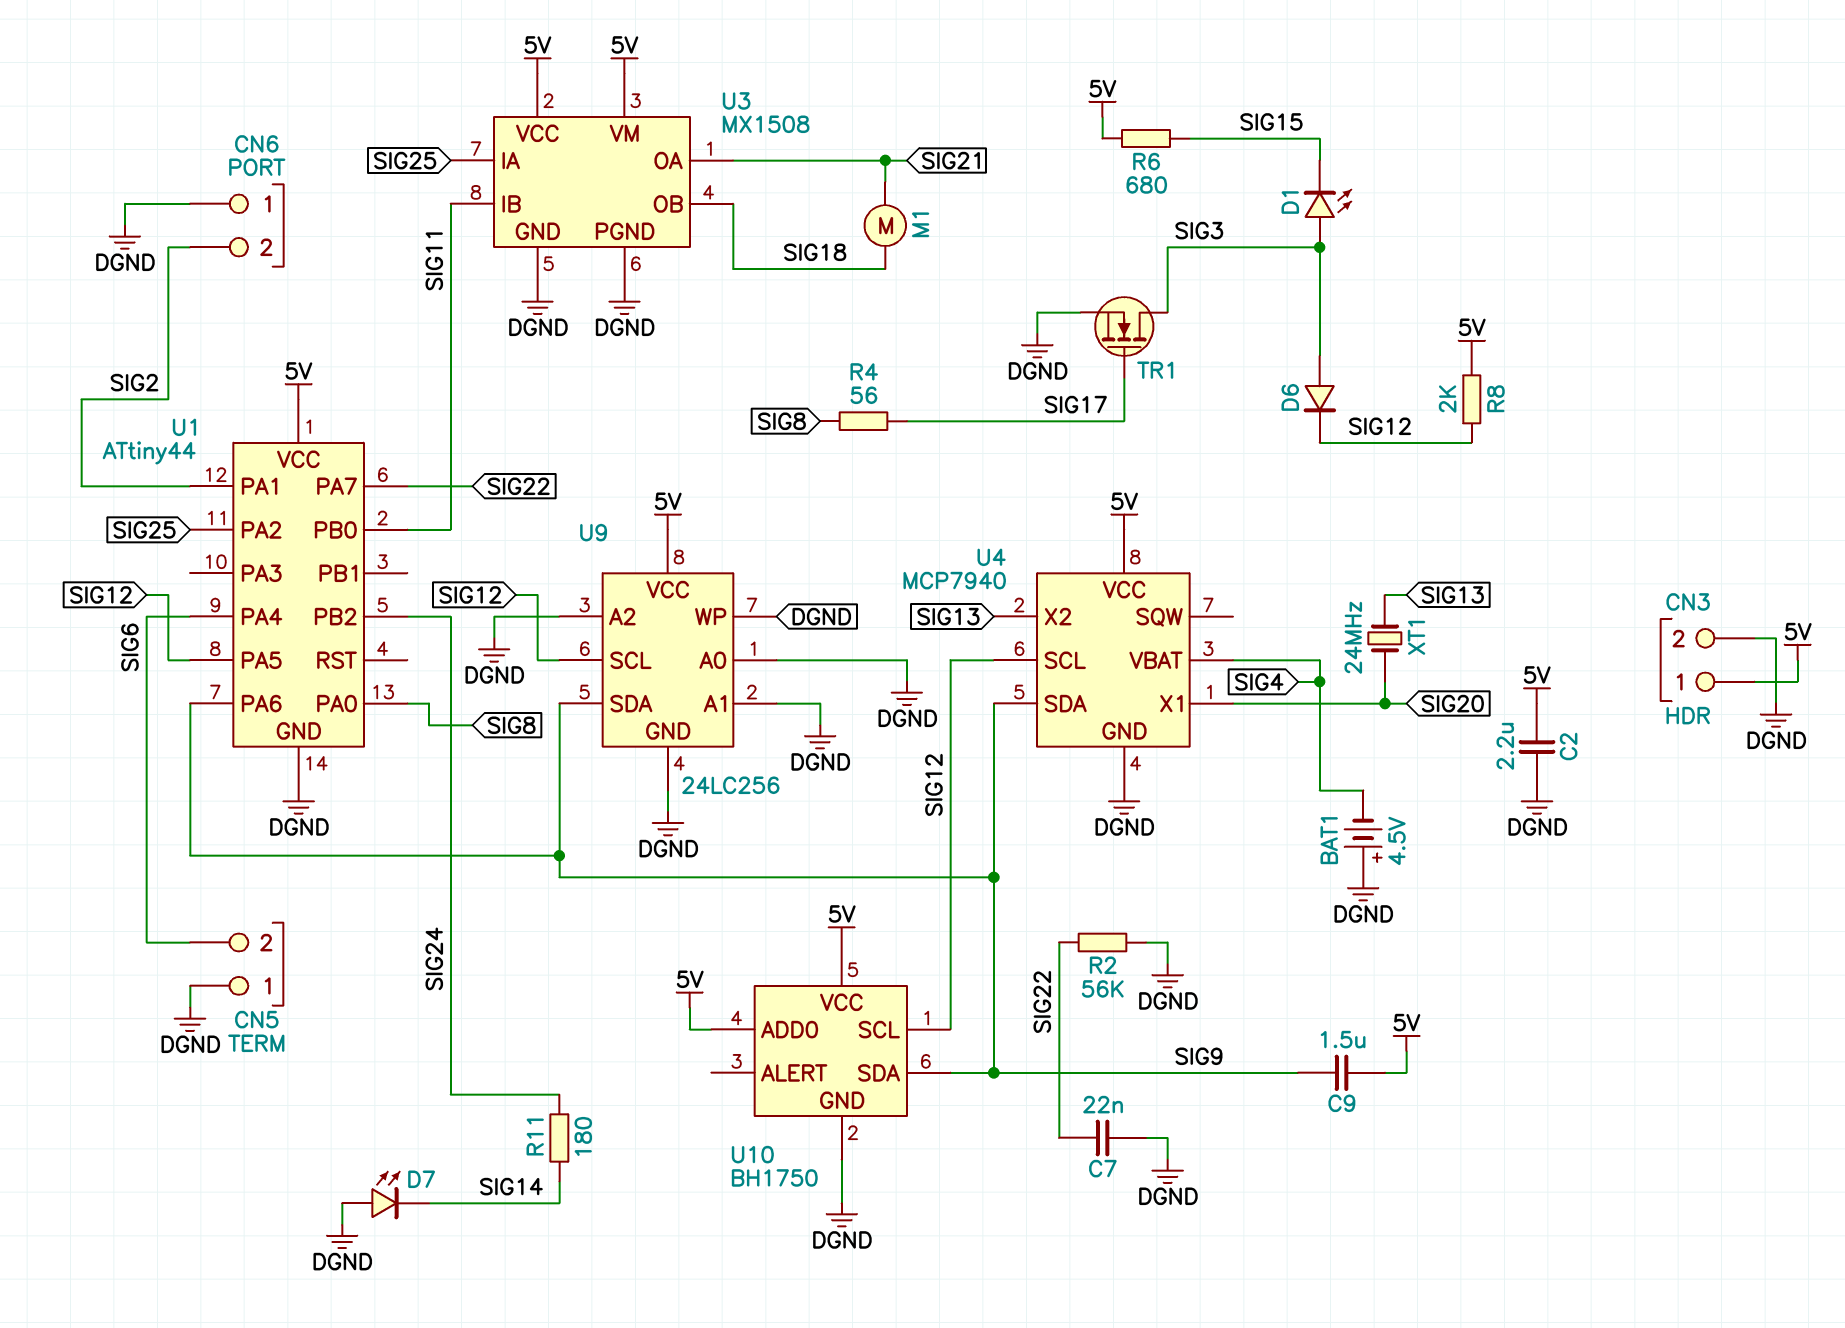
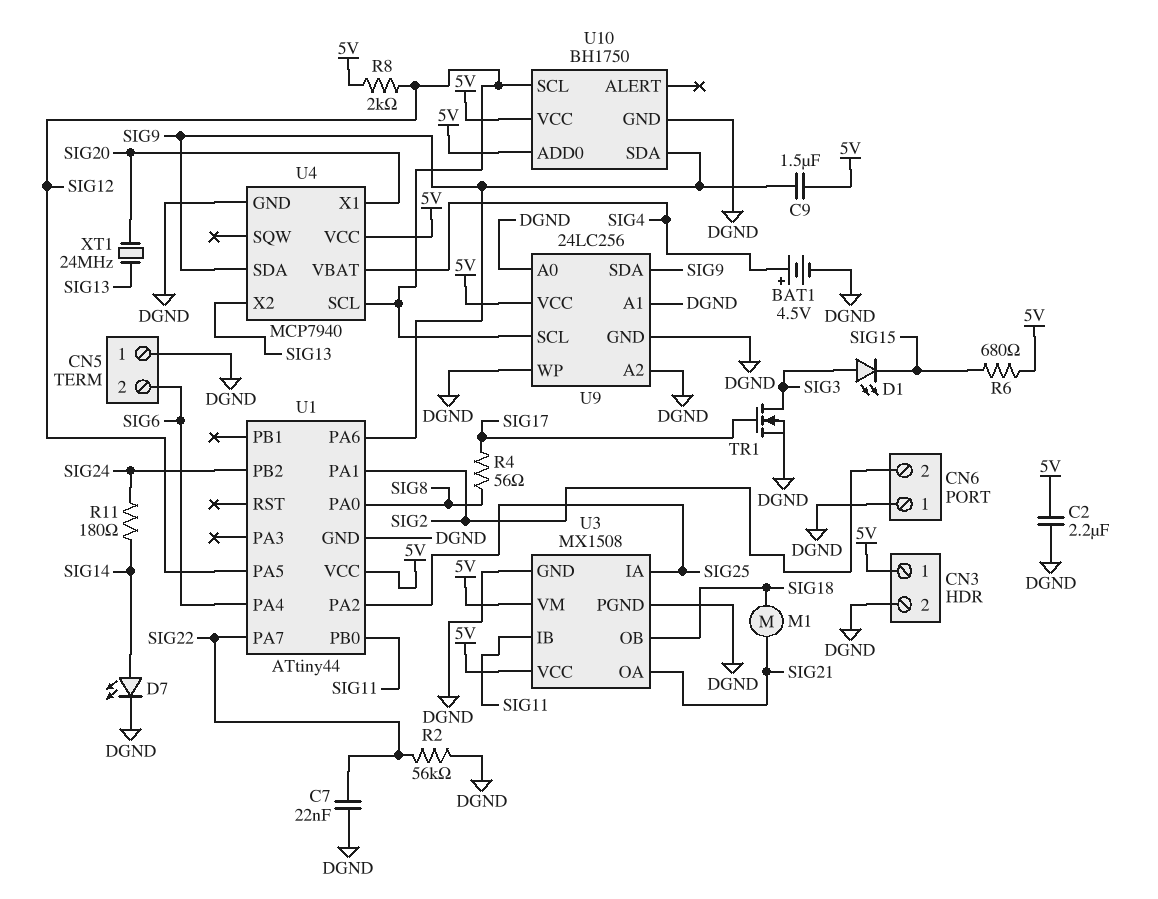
BAT1: 4.5V (plus DGND, minus SIG4) -> 4.5V (plus SIG4, minus DGND)
D6: diode (A SIG3, K SIG12) -> none
D7: LED (A DGND, K SIG14) -> LED (A SIG14, K DGND)

